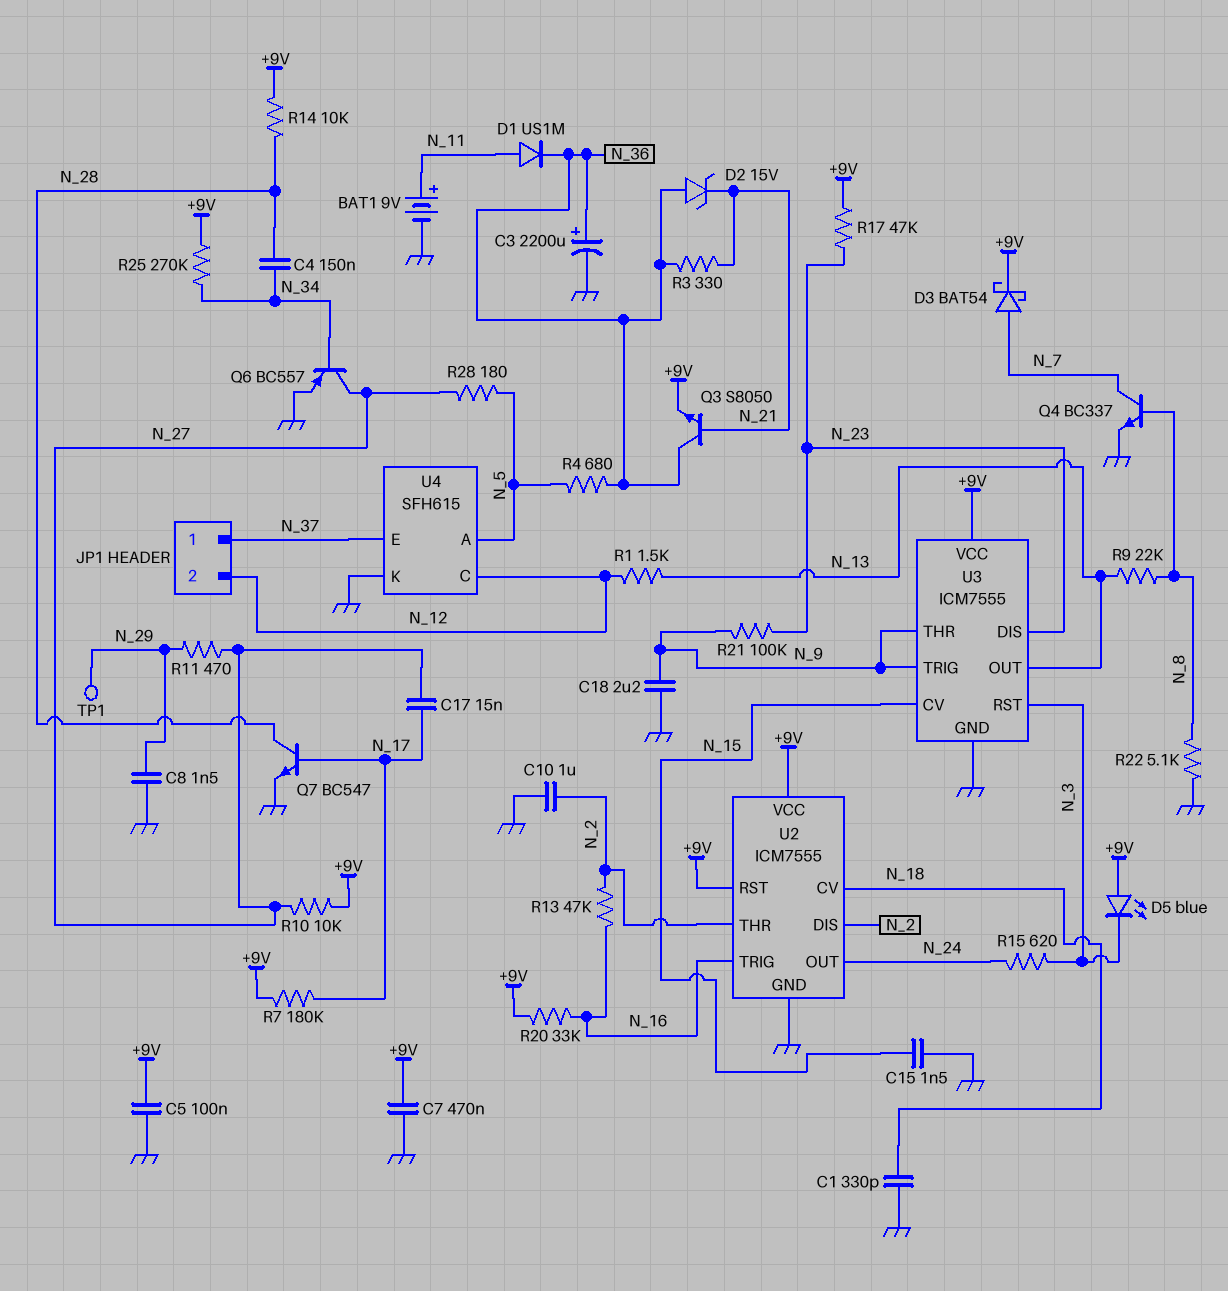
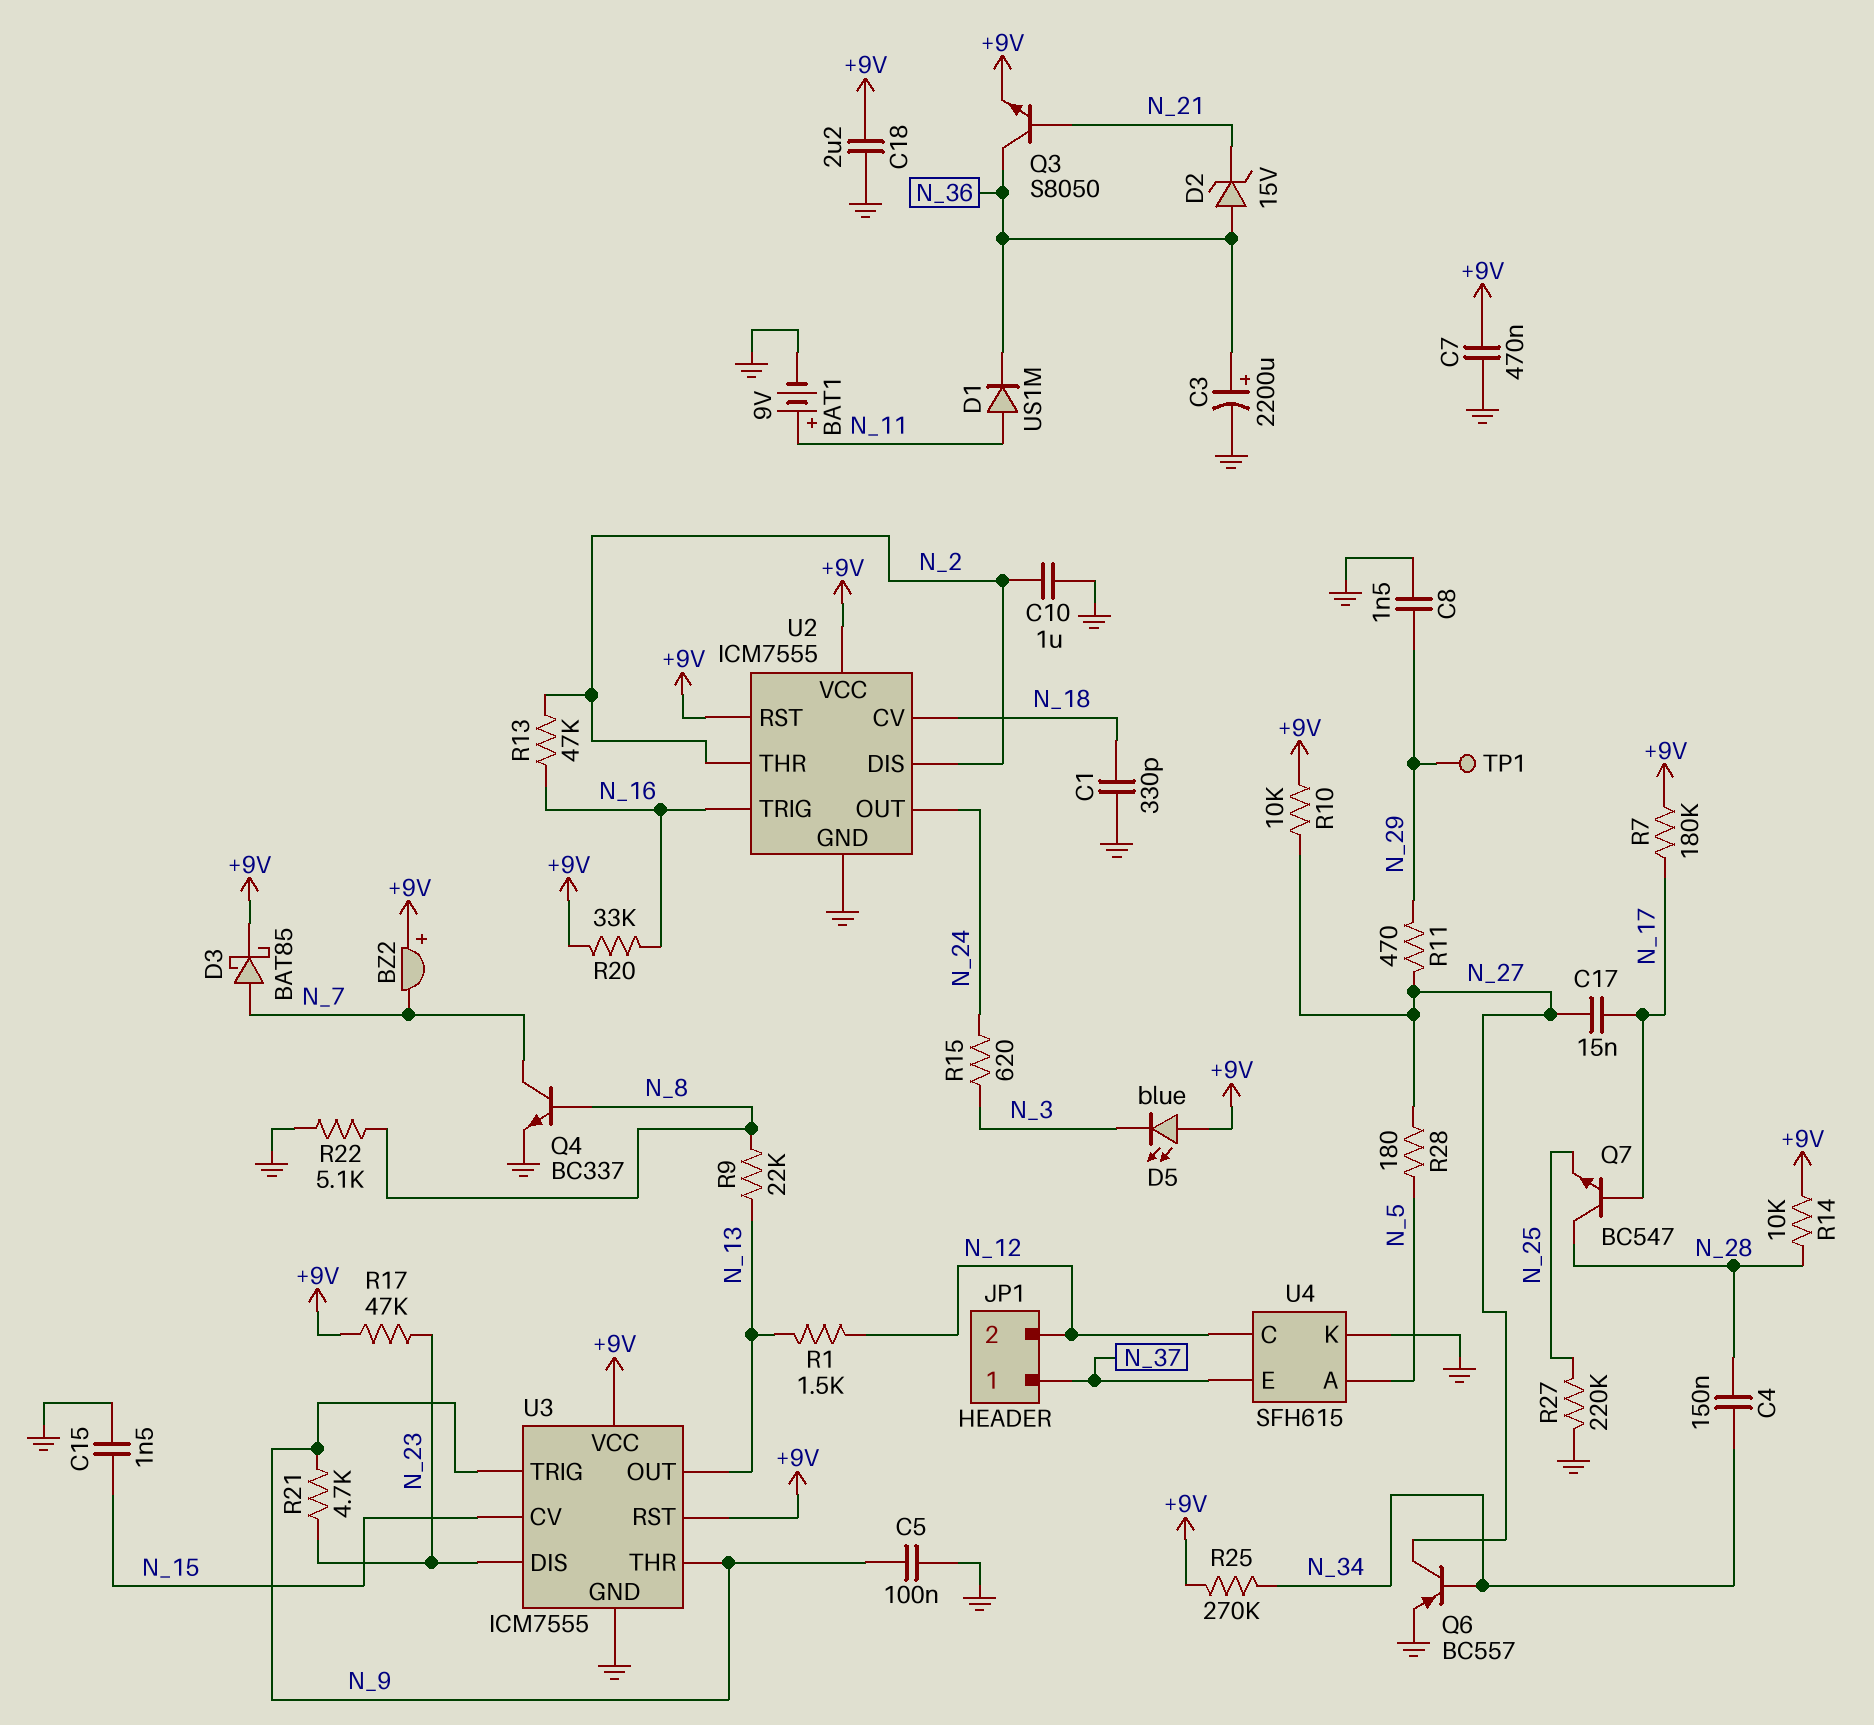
BZ2: none -> buzzer (plus +9V, minus N_7)
C5: 100nF (+9V, GND) -> 100nF (GND, N_9)
C18: 2.2uF (GND, N_9) -> 2.2uF (+9V, GND)
D3: schottky BAT54 (A N_7, K +9V) -> schottky BAT85 (A N_7, K +9V)
Q7: NPN BC547 (B N_17, C N_28, E GND) -> NPN BC547 (B N_17, C N_28, E N_25)
R3: 330 (N_21, N_36) -> none
R4: 680 (N_5, N_36) -> none
R21: 100k (N_9, N_23) -> 4.7k (N_9, N_23)
R27: none -> 220k (GND, N_25)
U3 pin RST: N_3 -> +9V

